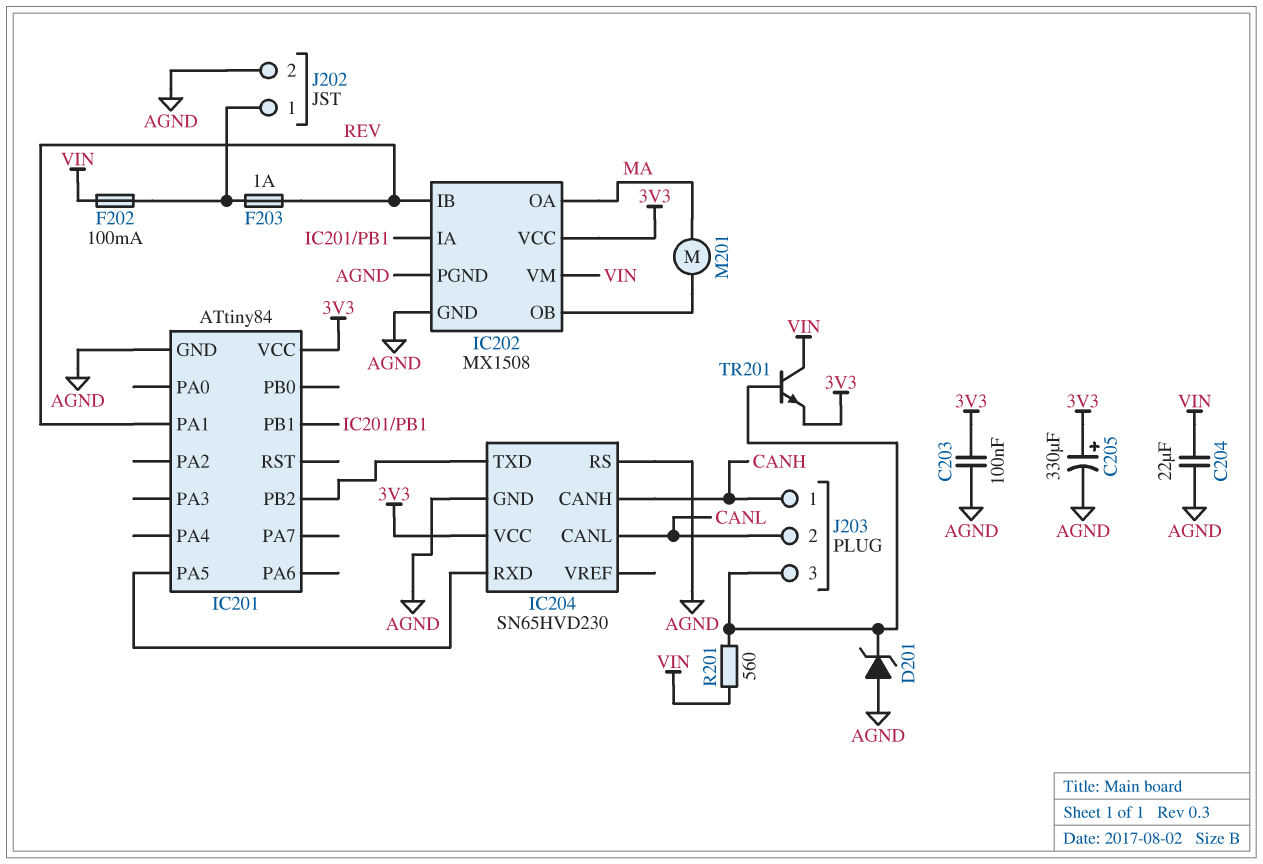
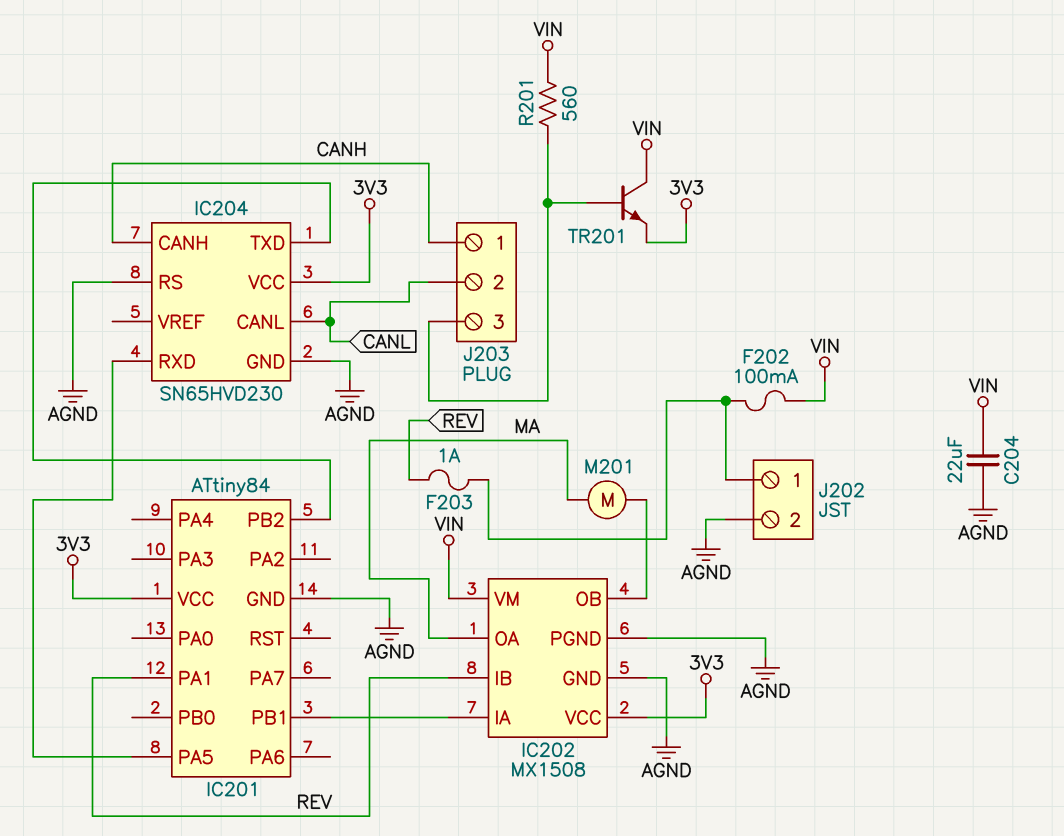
C203: 100nF (3V3, AGND) -> none
C205: 330uF (plus 3V3, minus AGND) -> none
D201: zener (A AGND, K J203/3) -> none

